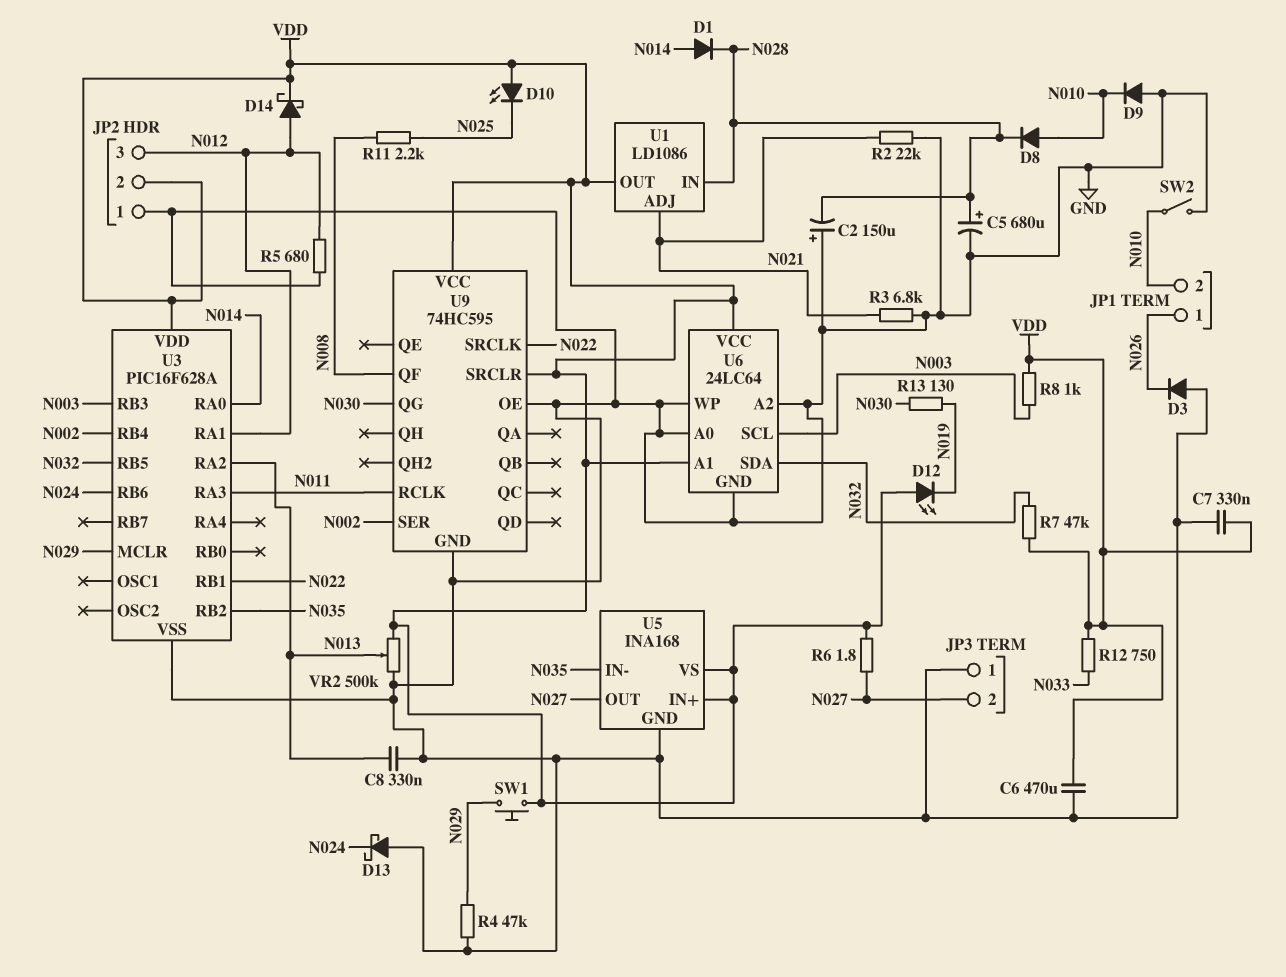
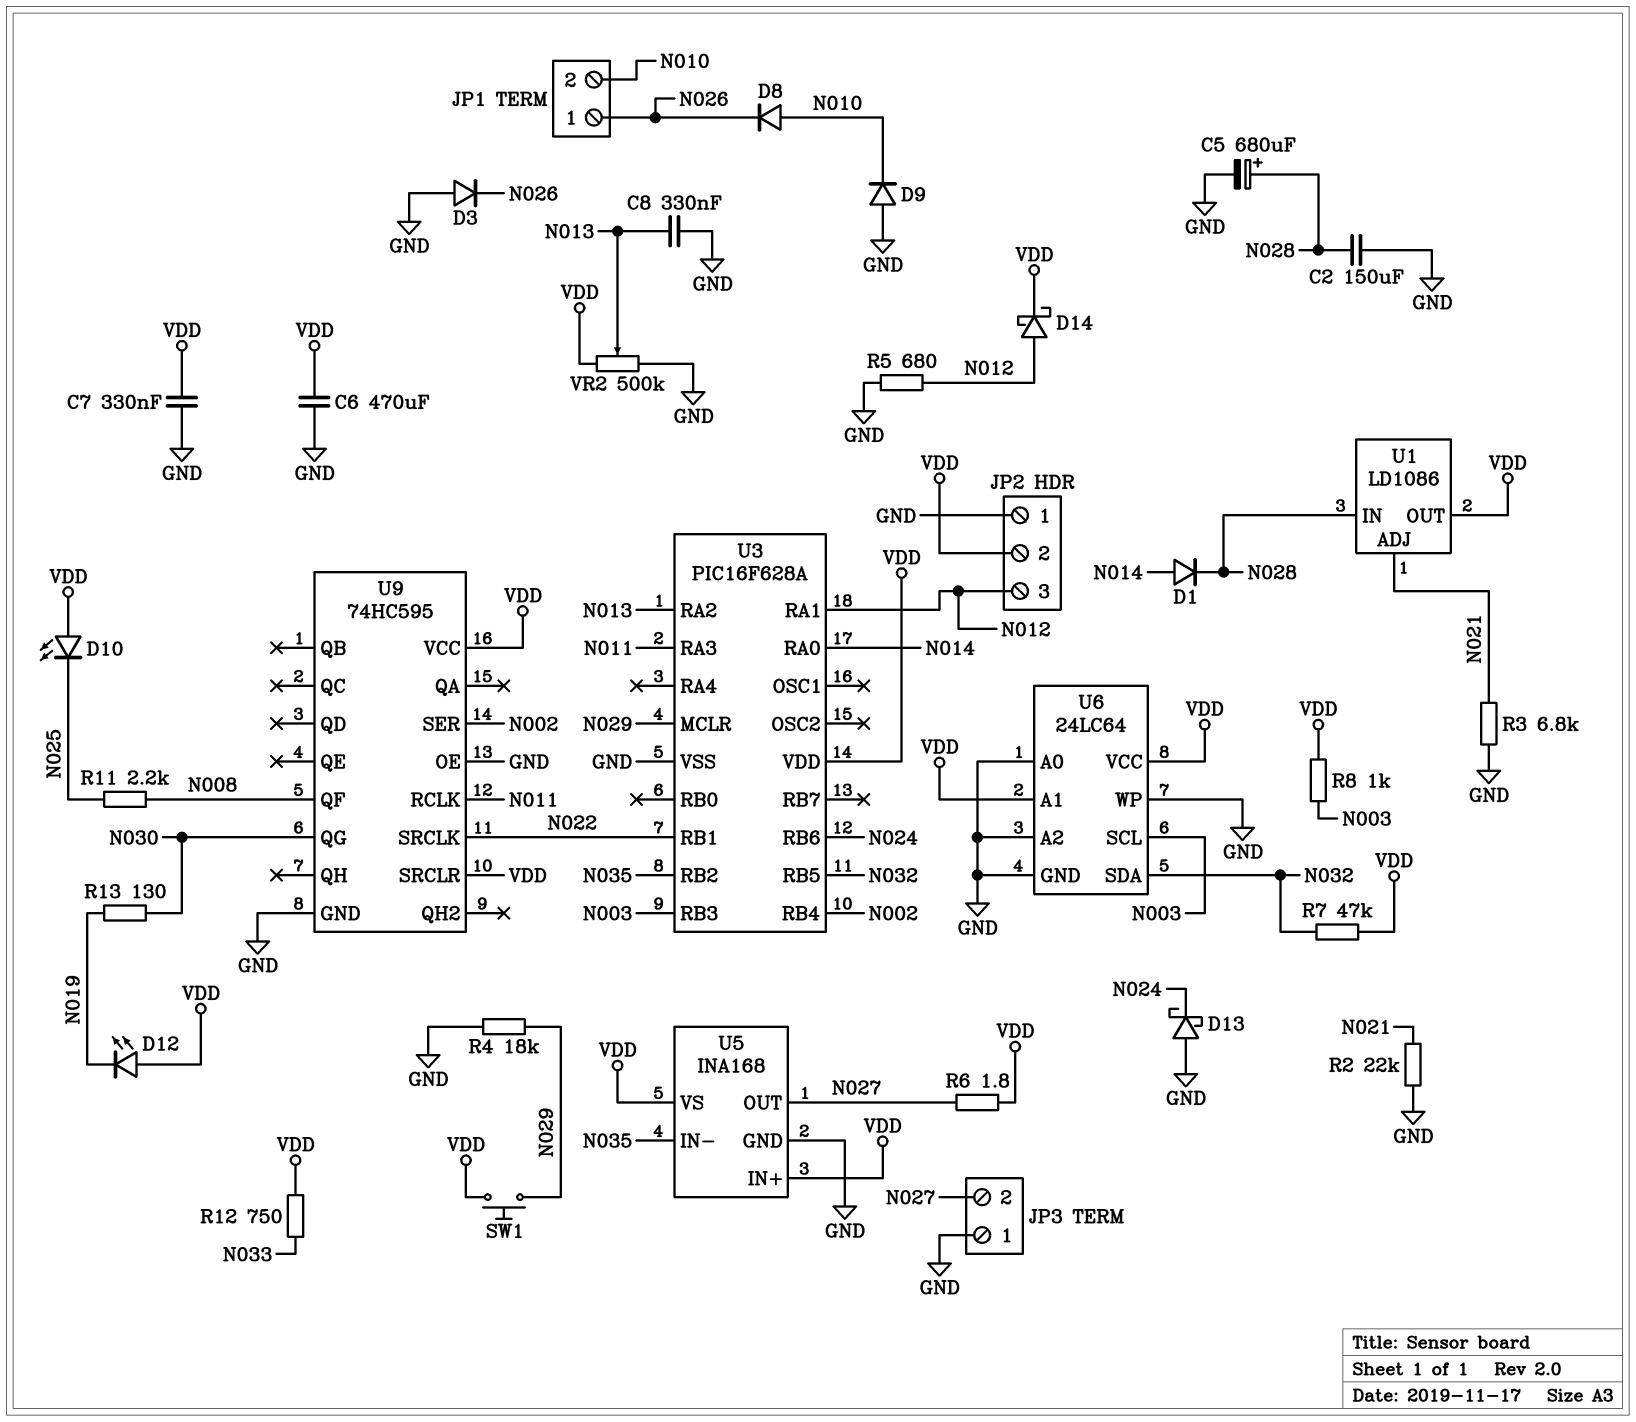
C2: 150uF (plus GND, minus N028) -> 150uF (GND, N028)
D8: diode (A N010, K N028) -> diode (A N010, K N026)
R4: 47k (GND, N029) -> 18k (GND, N029)
SW2: switch (GND, N010) -> none

